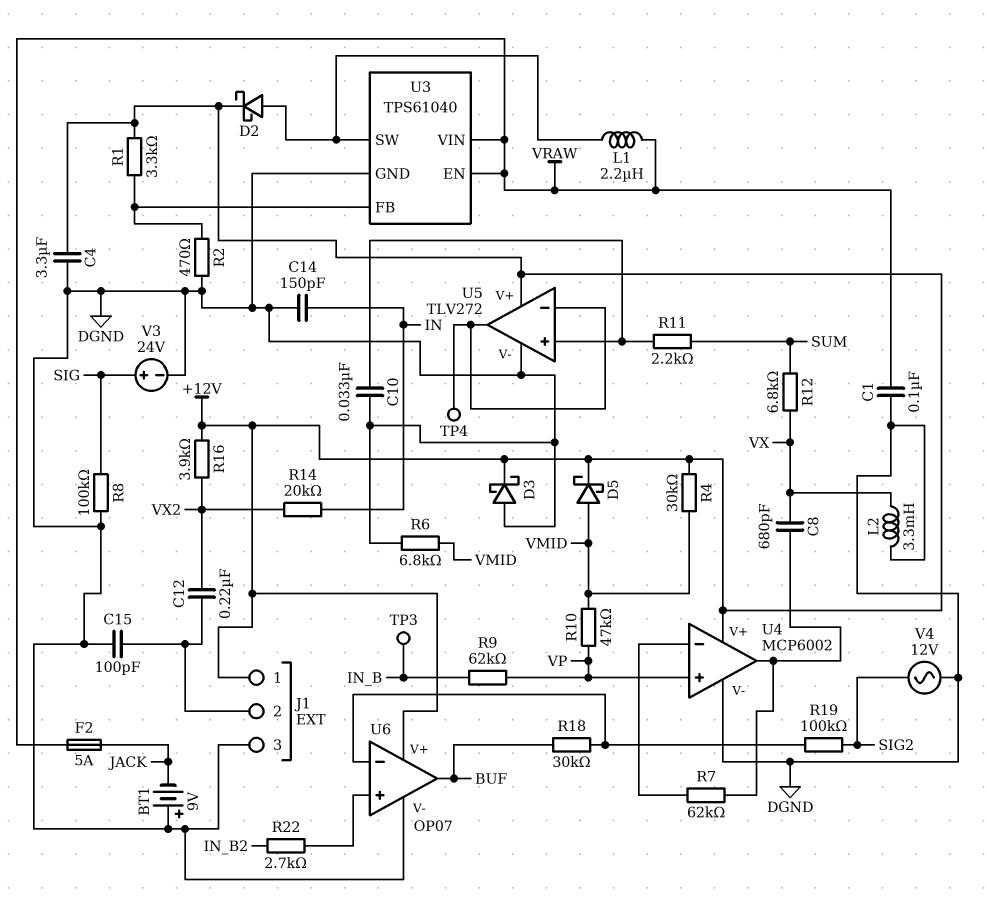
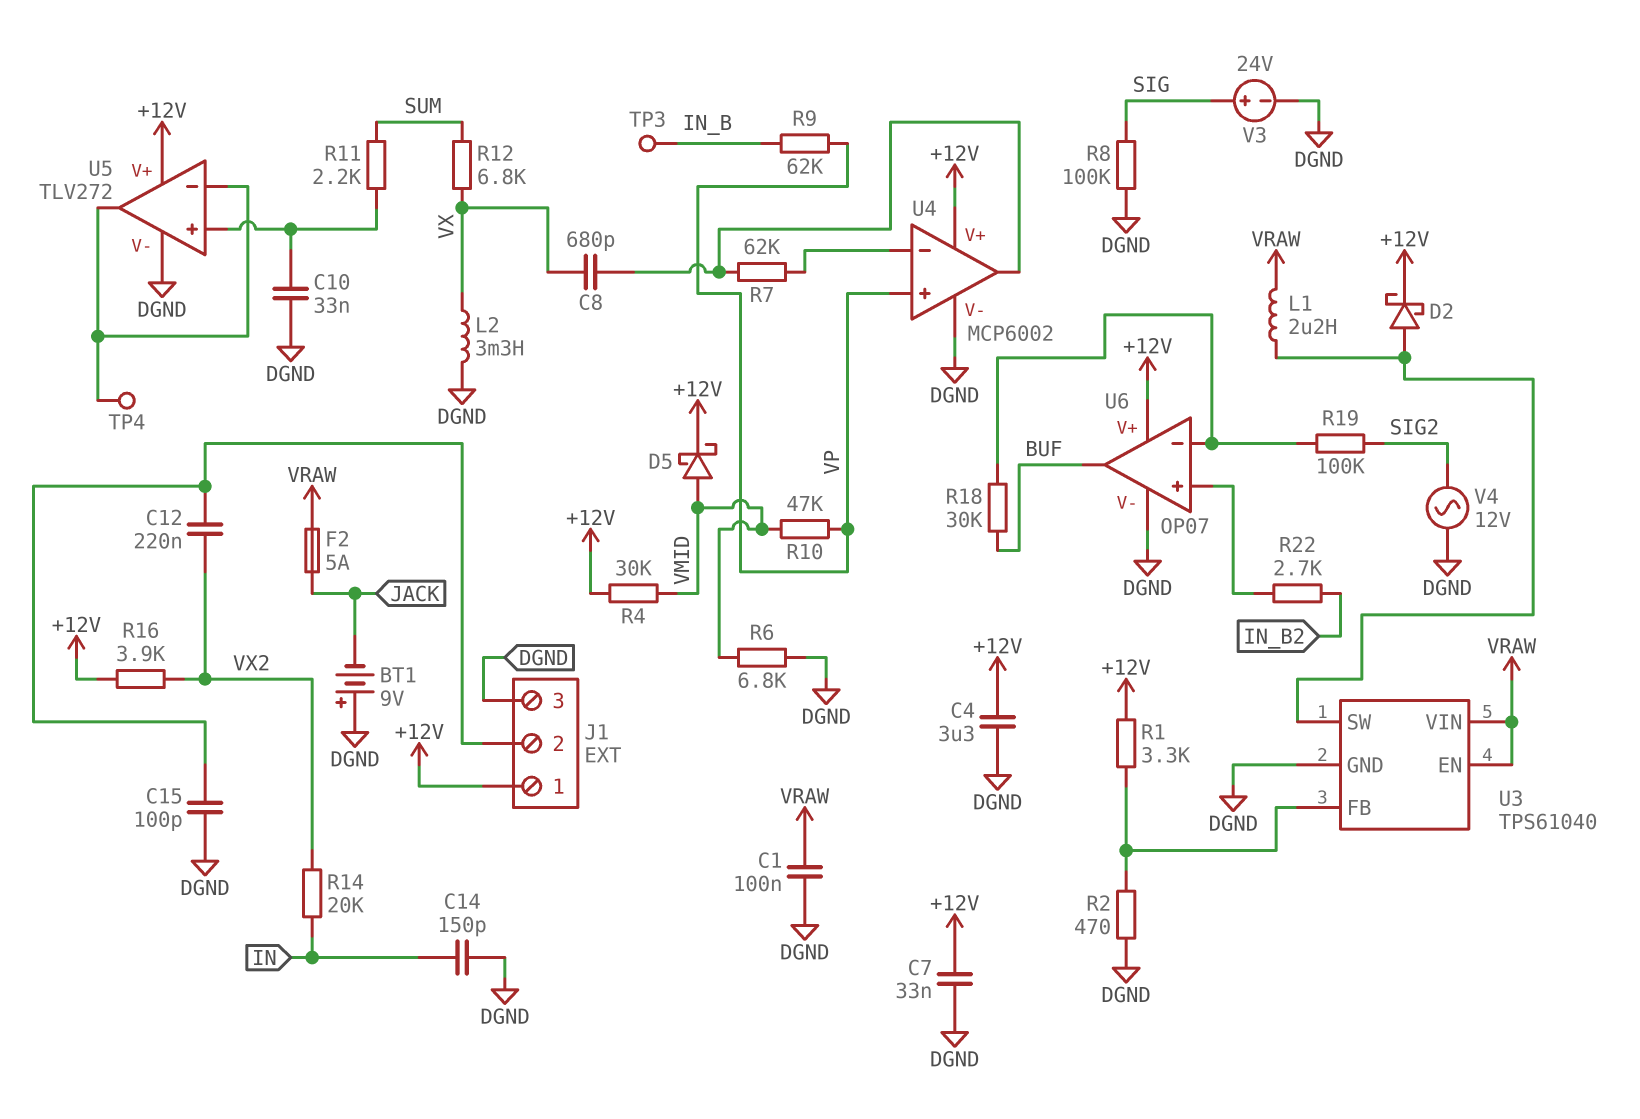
C7: none -> 33nF (+12V, DGND)
D3: schottky (A DGND, K +12V) -> none

